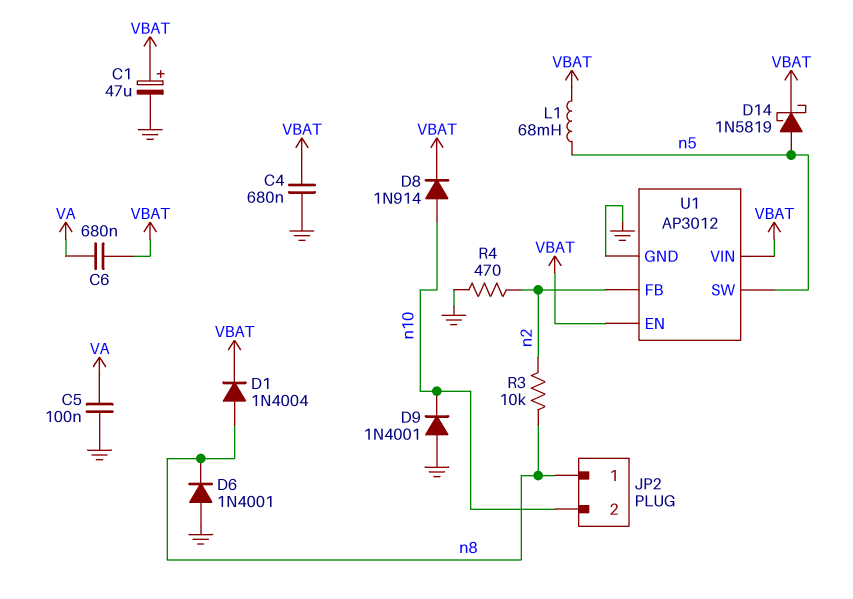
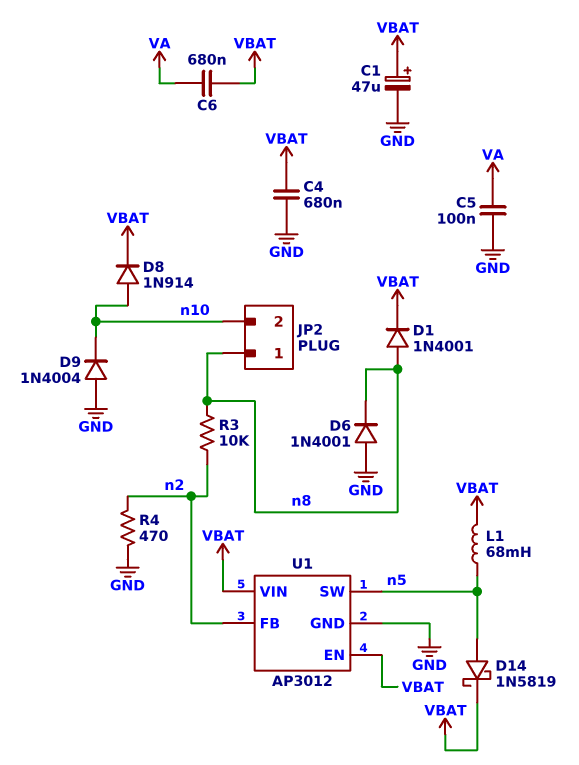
D1: diode 1N4004 (A n8, K VBAT) -> diode 1N4001 (A n8, K VBAT)
D9: diode 1N4001 (A GND, K n10) -> diode 1N4004 (A GND, K n10)

